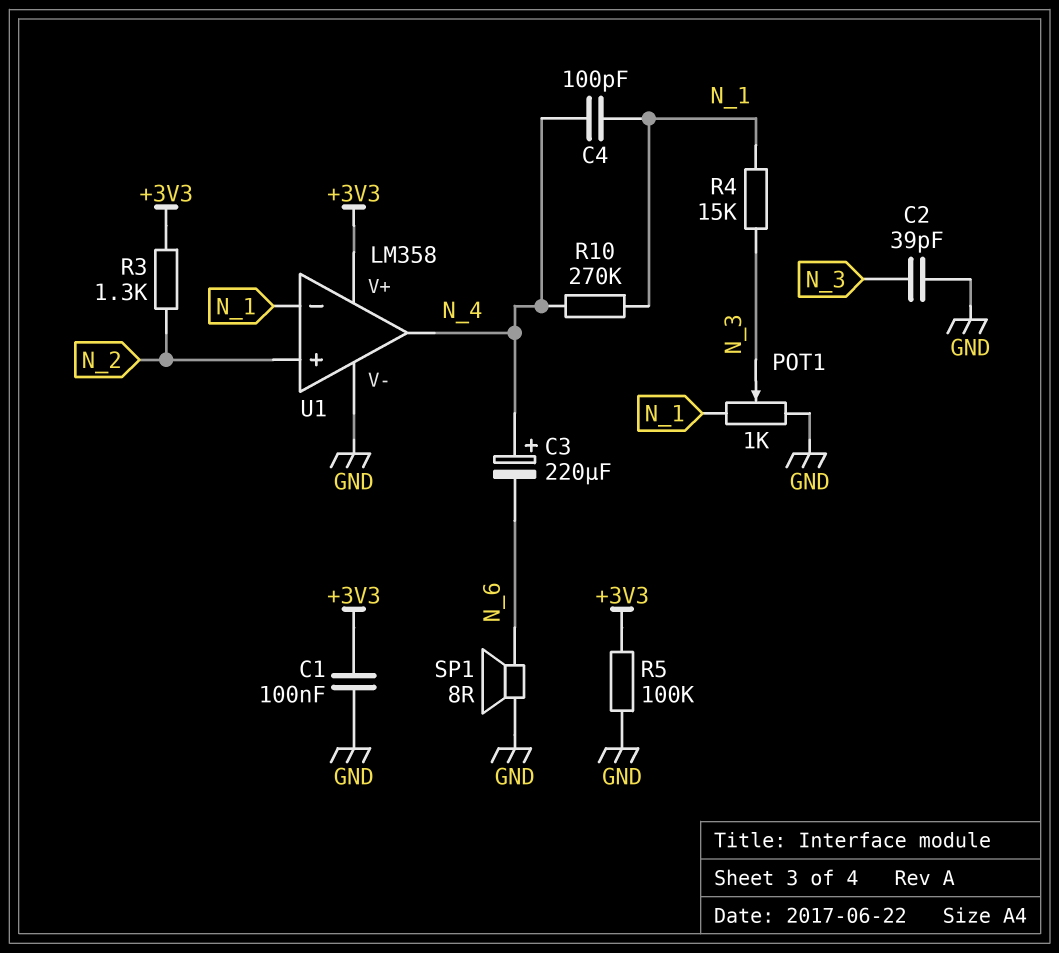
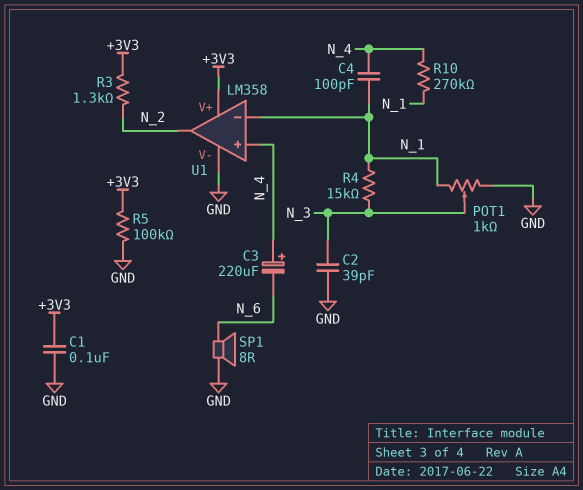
U1 pin in+: N_2 -> N_4
U1 pin out: N_4 -> N_2

